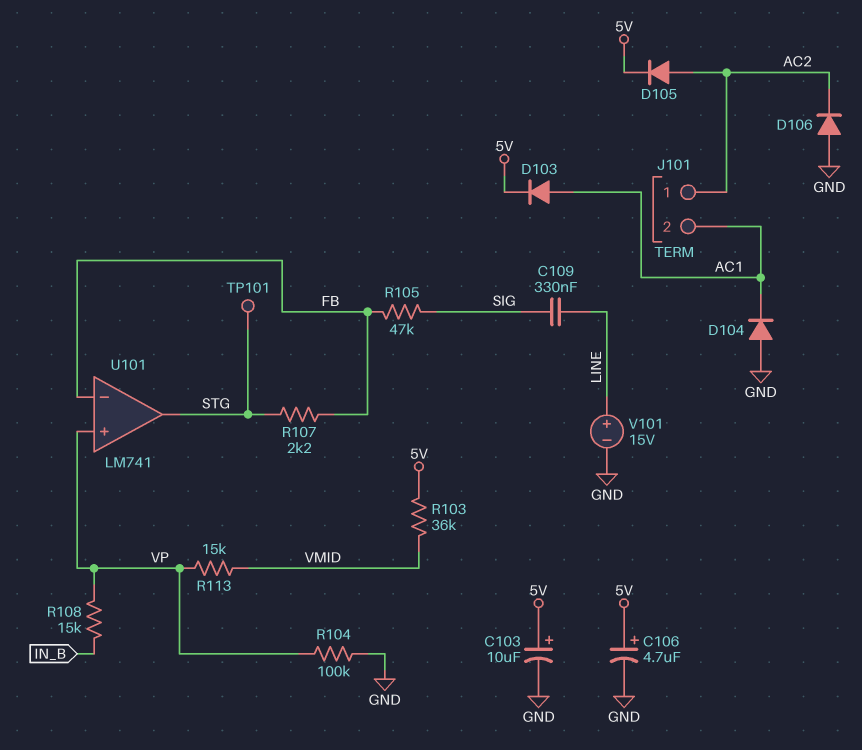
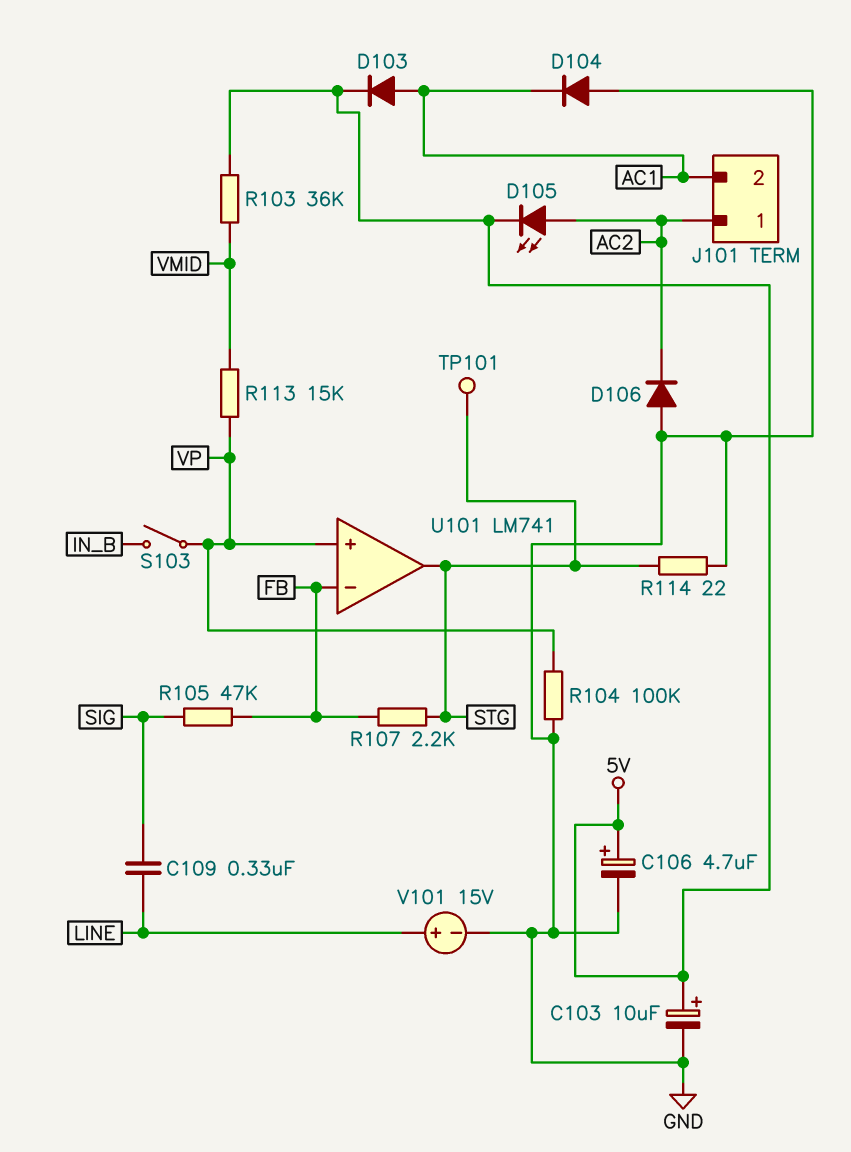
D105: diode (A AC2, K 5V) -> LED (A AC2, K 5V)
R108: 15k (IN_B, VP) -> none
R114: none -> 22 (GND, STG)
S103: none -> switch (IN_B, VP)

